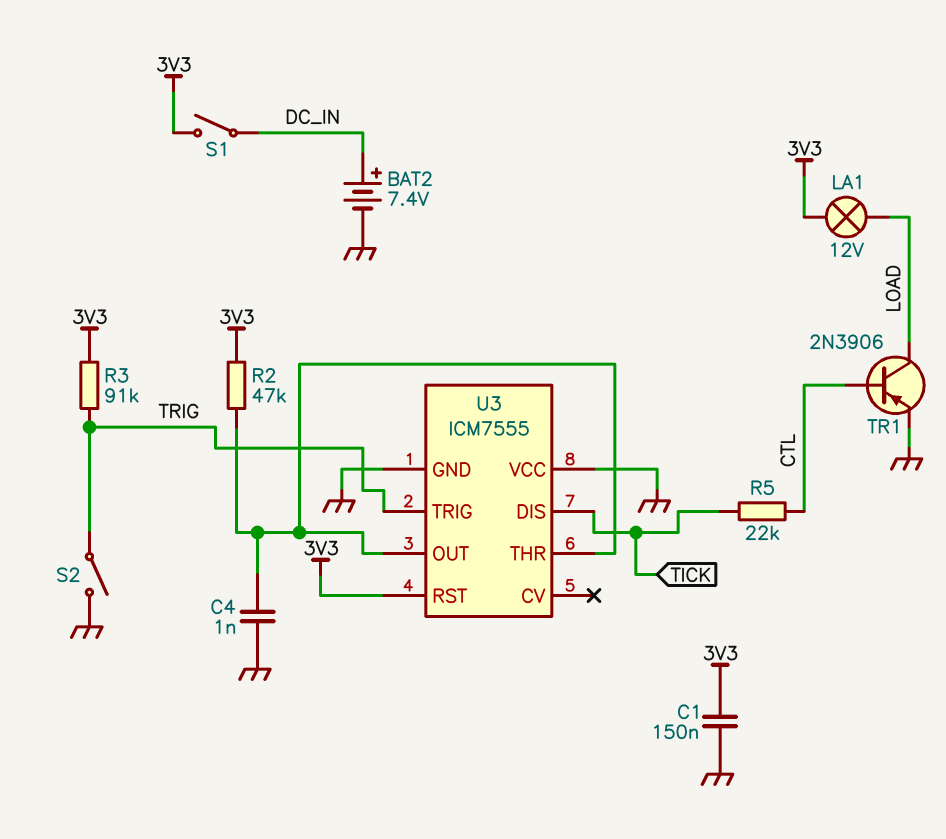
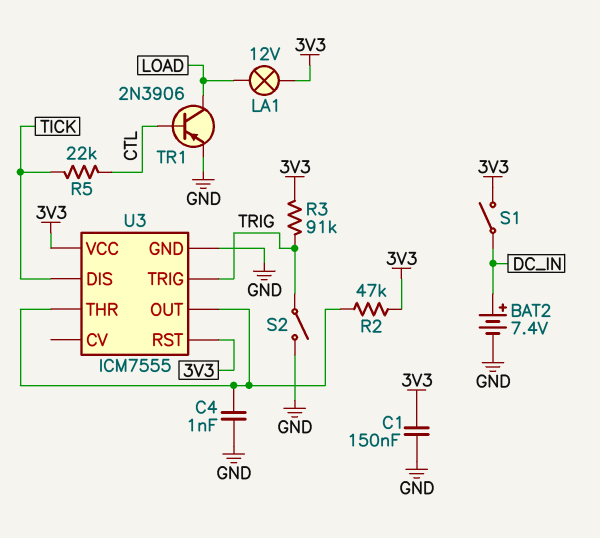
U3 pin VCC: GND -> 3V3

